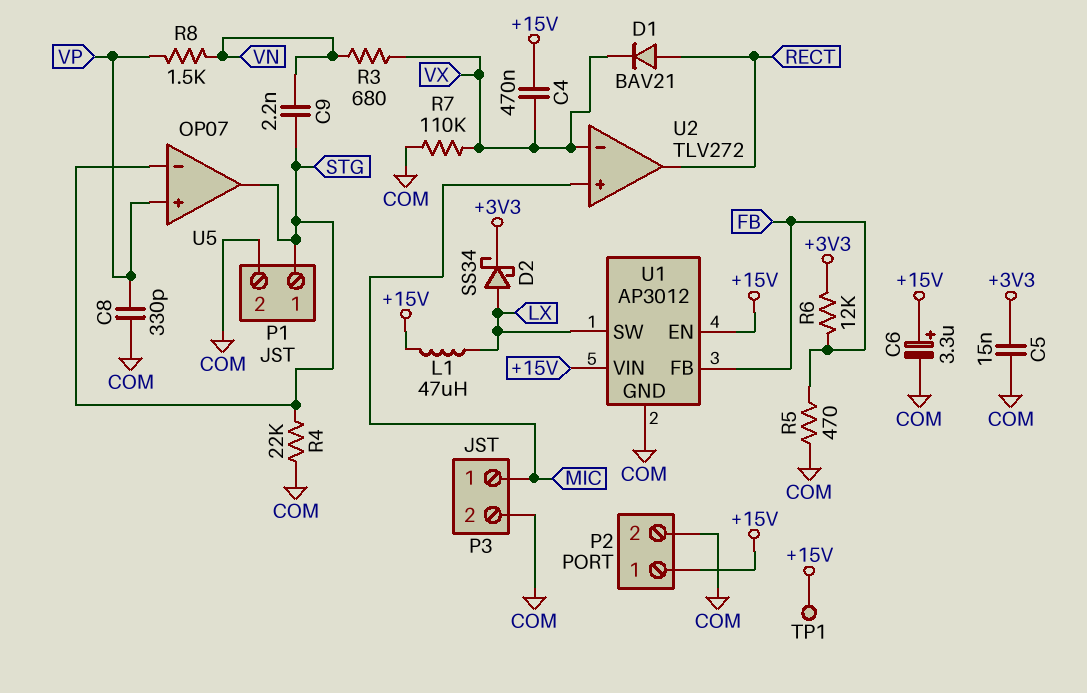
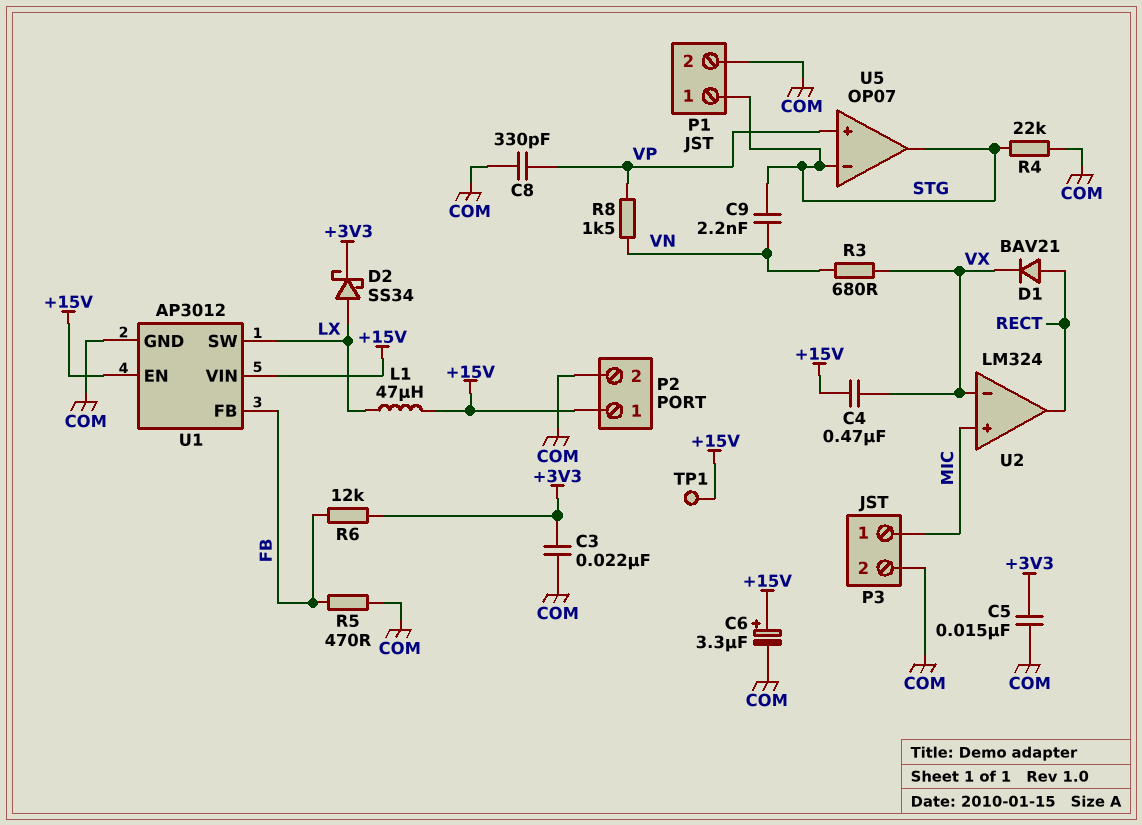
C3: none -> 22nF (+3V3, COM)
R7: 110k (COM, VX) -> none
U2: TLV272 -> LM324

